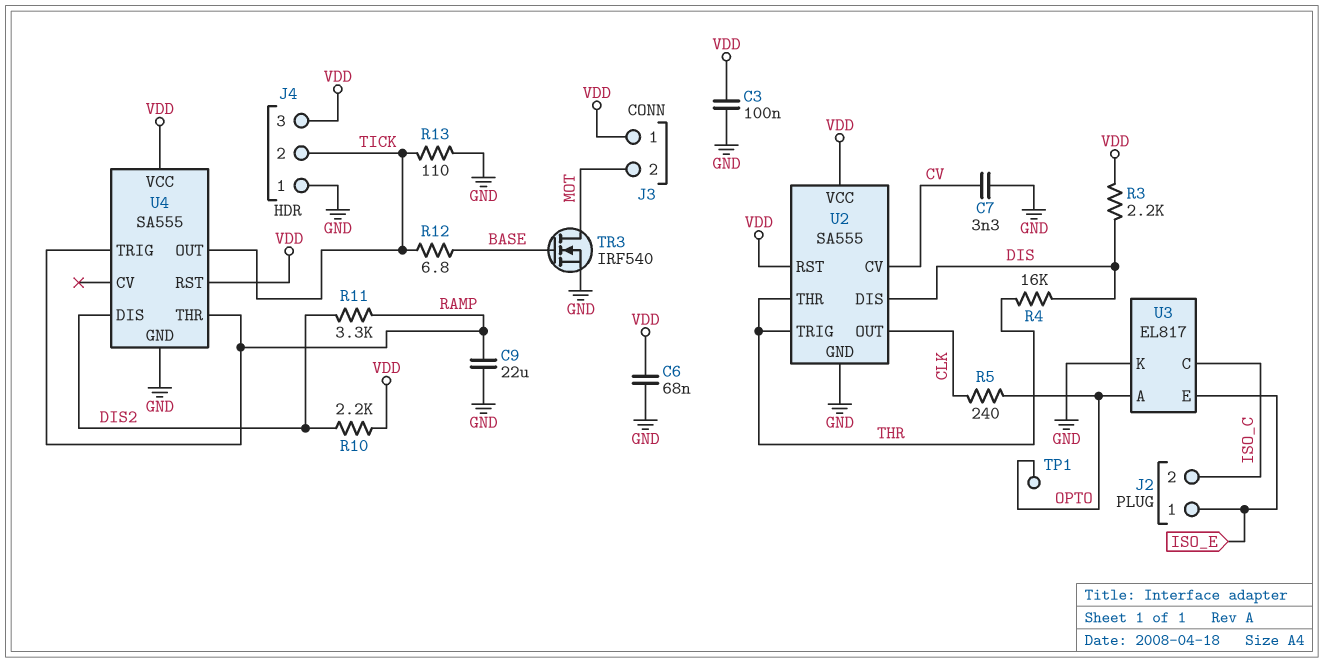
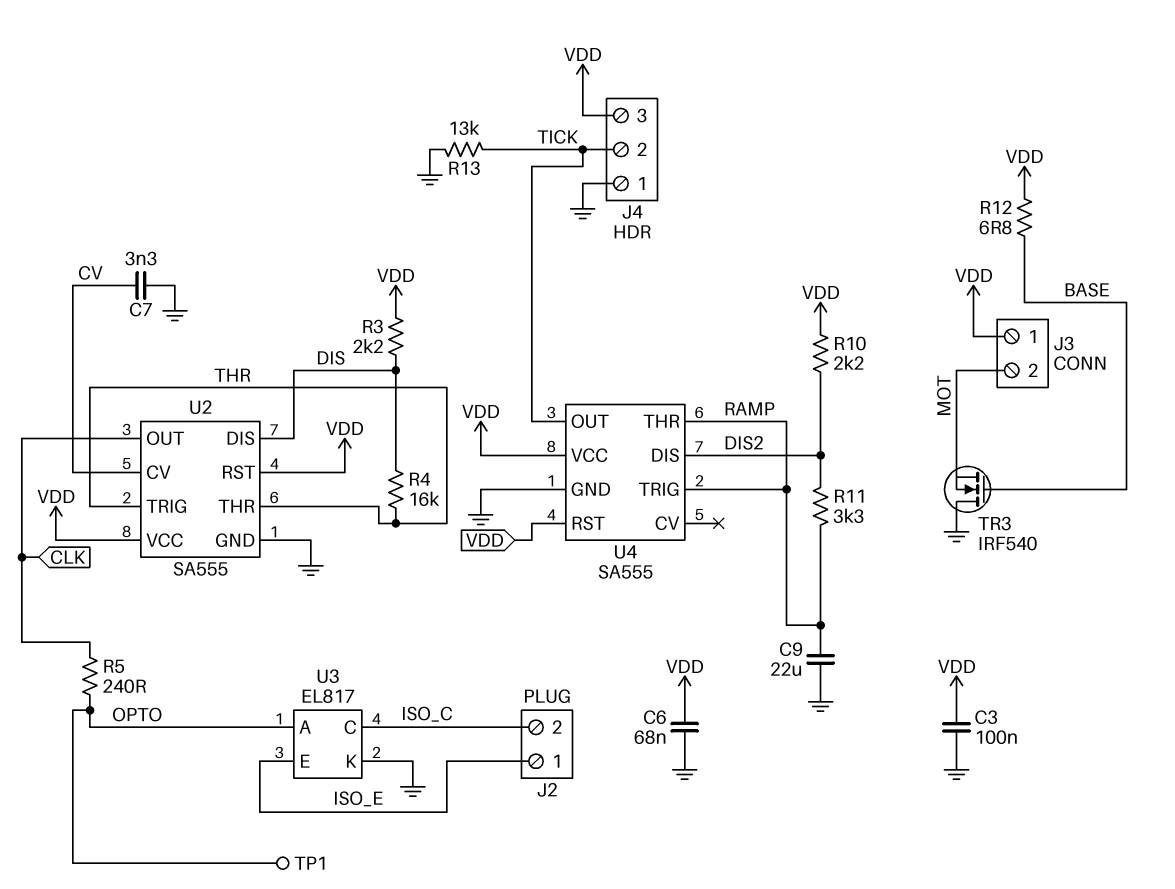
R12: 6.8 (BASE, TICK) -> 6.8 (BASE, VDD)
R13: 110 (GND, TICK) -> 13k (GND, TICK)
TR3: NMOS IRF540 (G BASE, D MOT, S GND) -> NMOS IRF540 (G BASE, D GND, S MOT)

